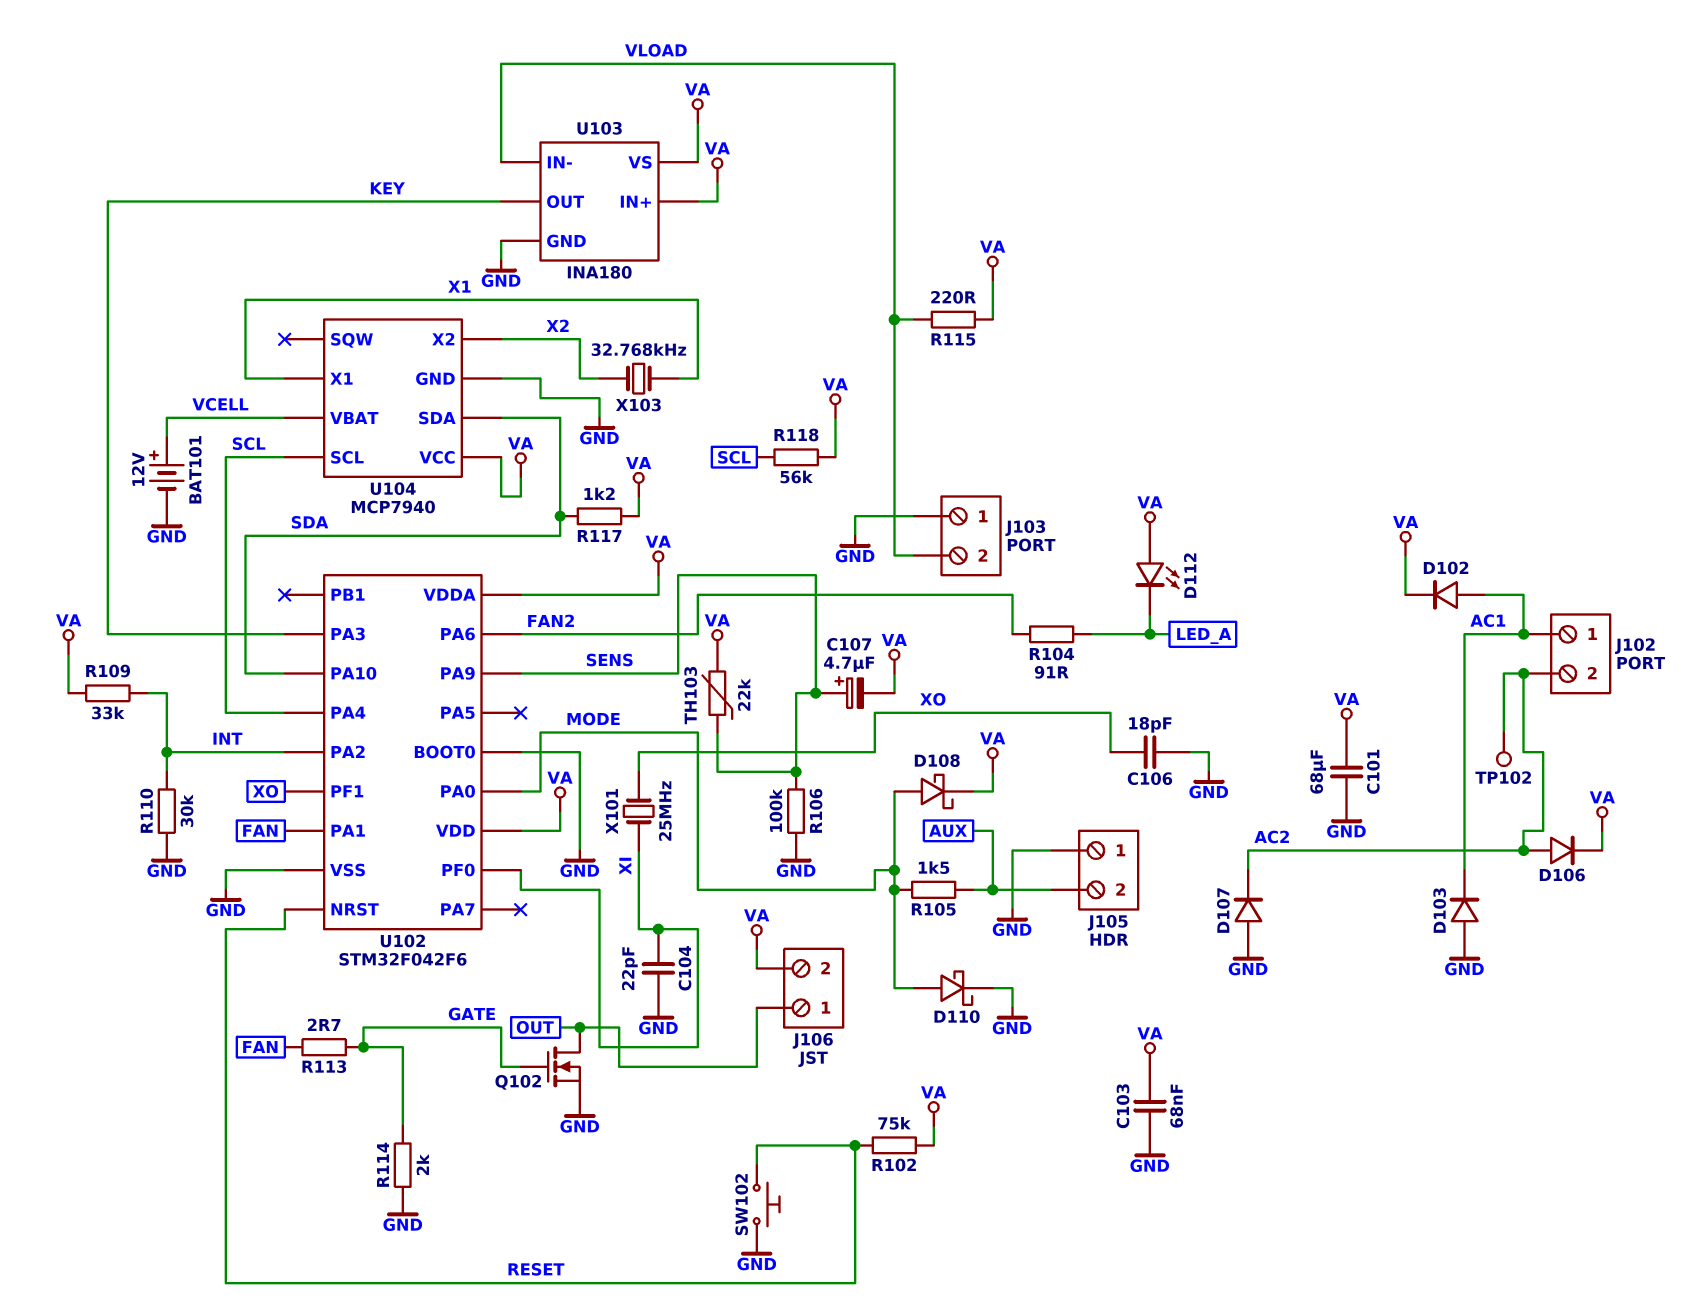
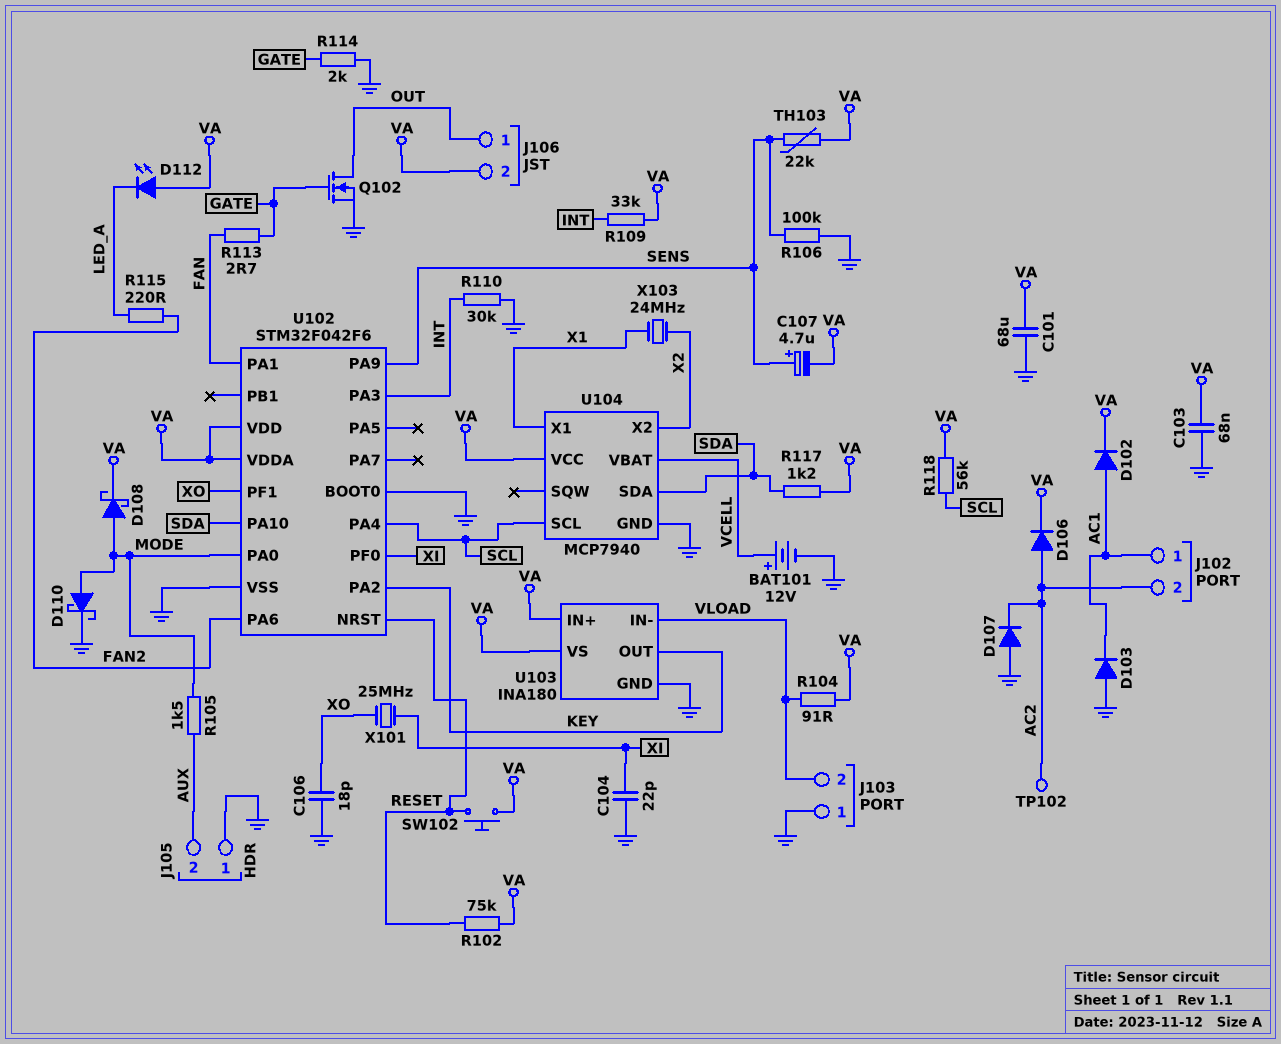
R104: 91 (FAN2, LED_A) -> 91 (VA, VLOAD)
R115: 220 (VA, VLOAD) -> 220 (FAN2, LED_A)
SW102: button (GND, RESET) -> button (RESET, VA)
U102 pin PA2: INT -> KEY
U102 pin PA3: KEY -> INT
X103: 32.768kHz (X1, X2) -> 24MHz (X1, X2)

